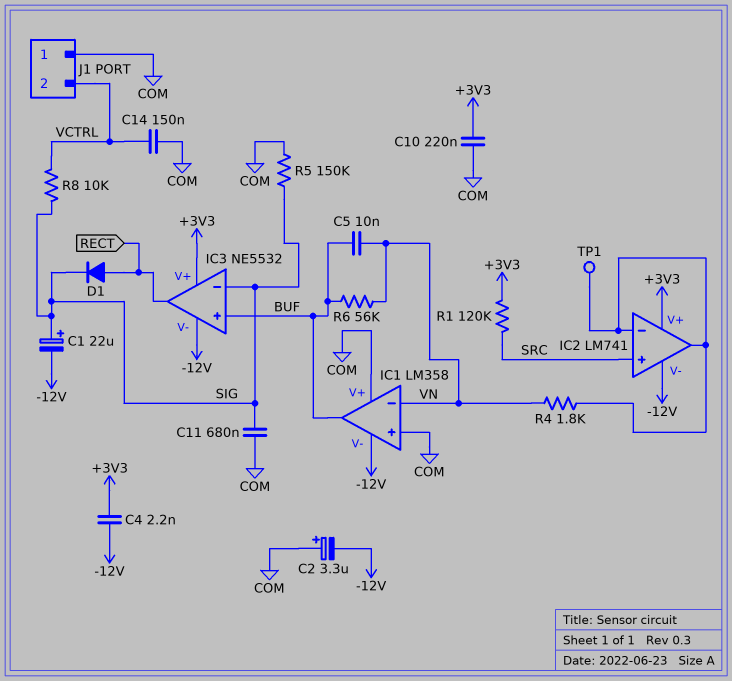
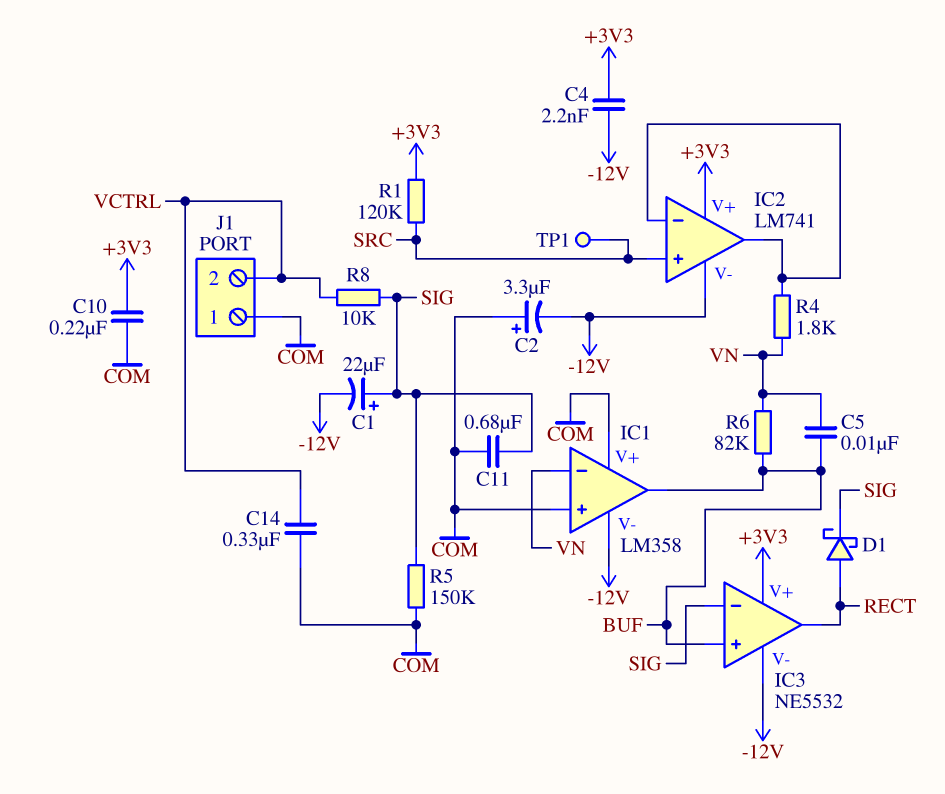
C14: 150nF (COM, VCTRL) -> 330nF (COM, VCTRL)
D1: diode (A RECT, K SIG) -> schottky (A RECT, K SIG)
R6: 56k (BUF, VN) -> 82k (BUF, VN)
TP1: test point (IC2/in-) -> test point (SRC)

